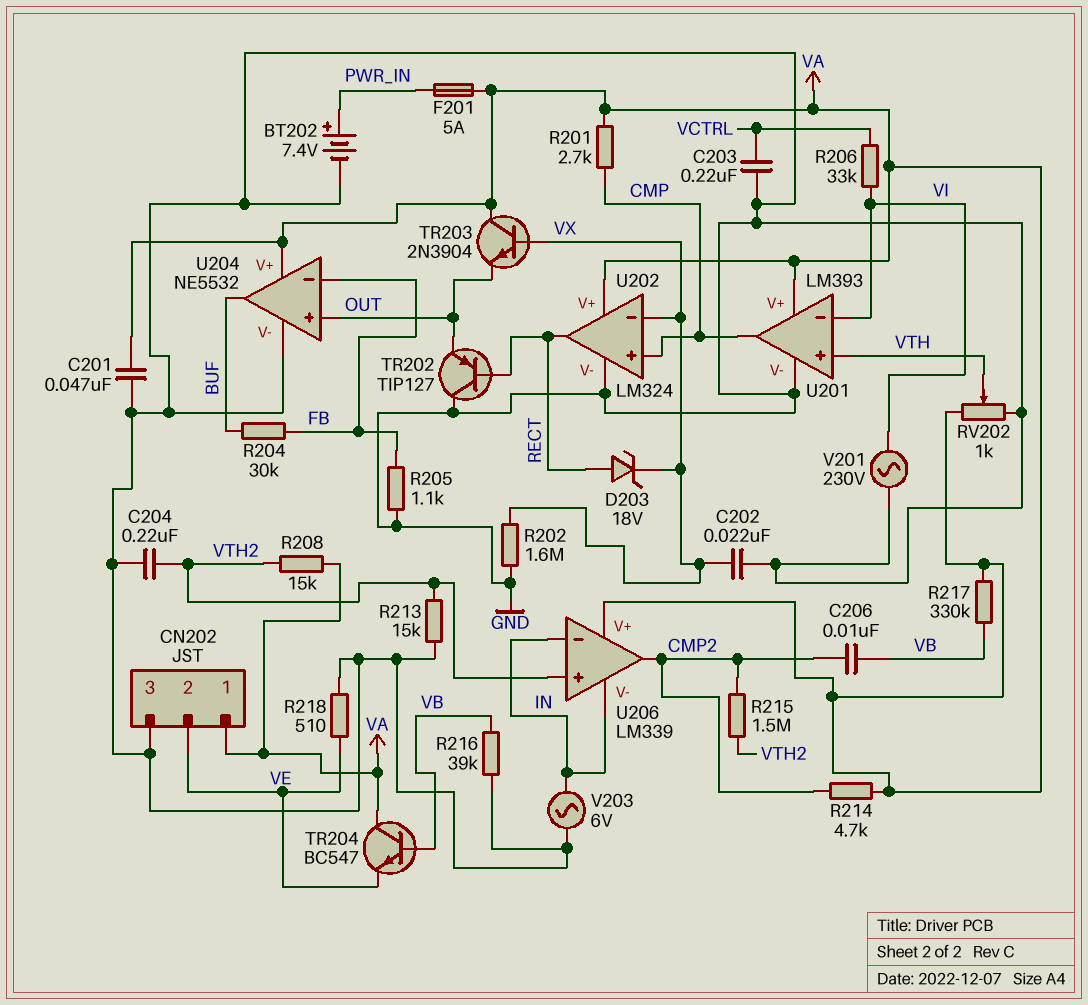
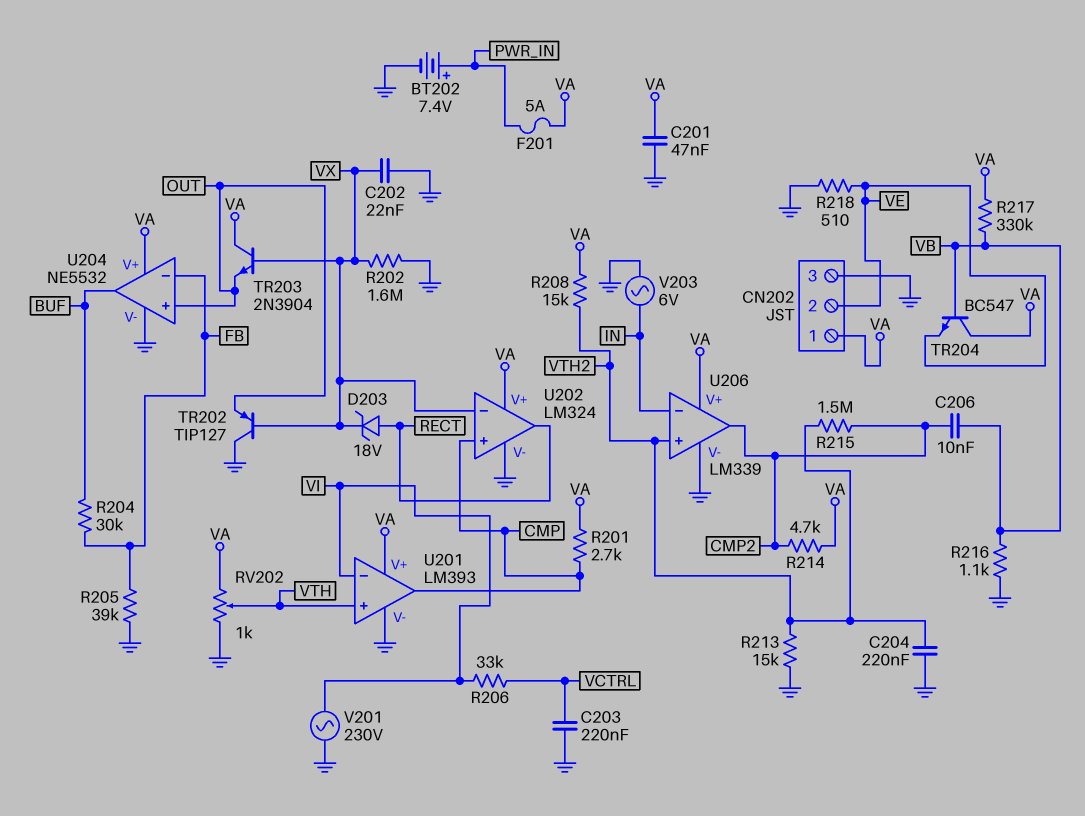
R205: 1.1k (FB, GND) -> 39k (FB, GND)
R216: 39k (GND, VB) -> 1.1k (GND, VB)
TR202: PNP TIP127 (B RECT, C GND, E OUT) -> PNP TIP127 (B VX, C GND, E OUT)
U206 pin V-: IN -> GND

